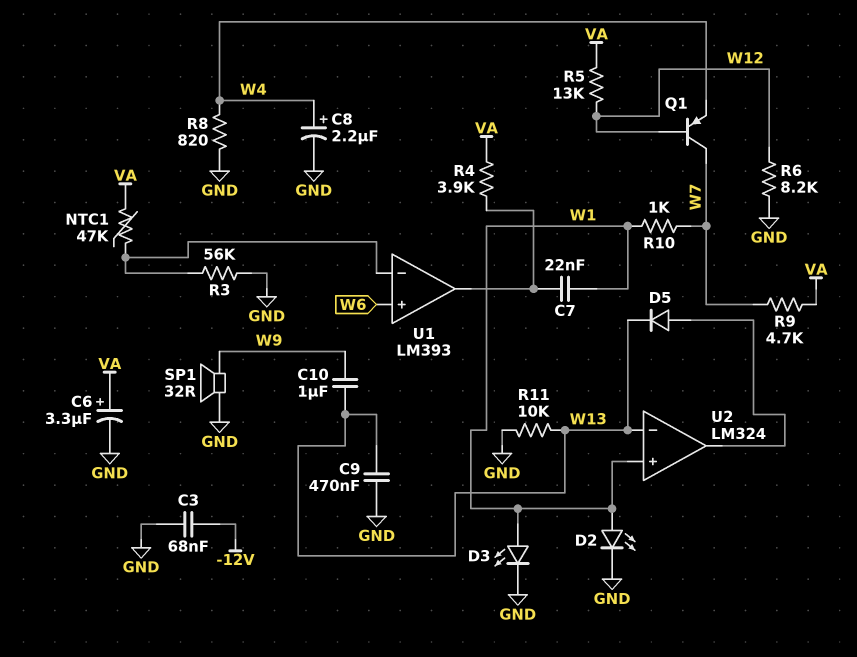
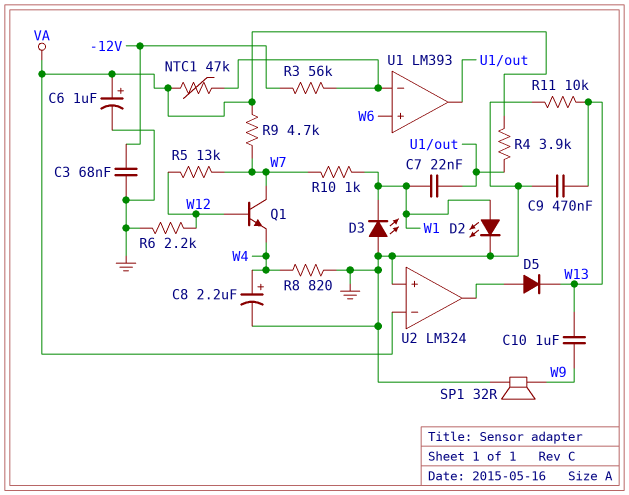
C6: 3.3uF (plus VA, minus GND) -> 1uF (plus VA, minus GND)
D3: LED (A W1, K GND) -> LED (A GND, K W1)
Q1: PNP (B W12, C W7, E W4) -> NPN (B W12, C W7, E W4)
R3: 56k (GND, U1/in-) -> 56k (-12V, U1/in-)
R5: 13k (VA, W12) -> 13k (W7, W12)
R6: 8.2k (GND, W12) -> 2.2k (GND, W12)
U2 pin in+: W1 -> GND
U2 pin in-: W13 -> VA

